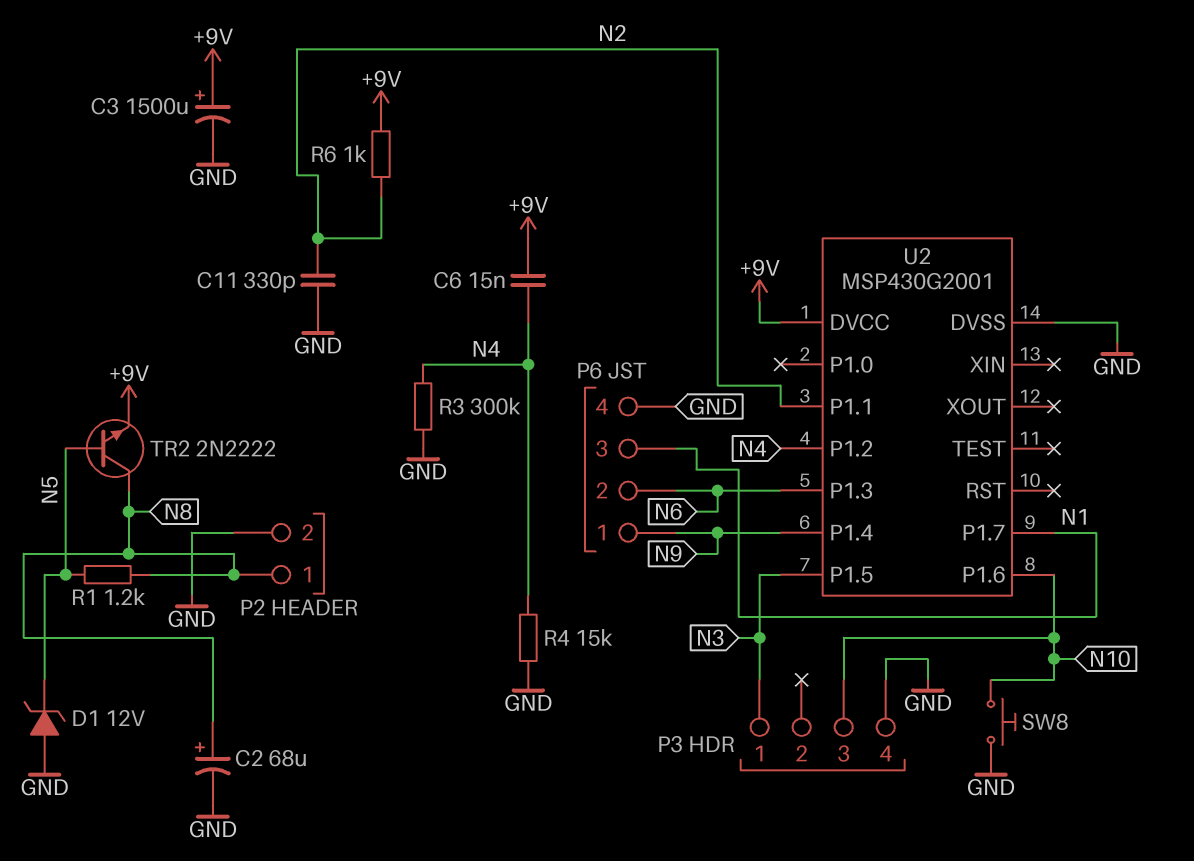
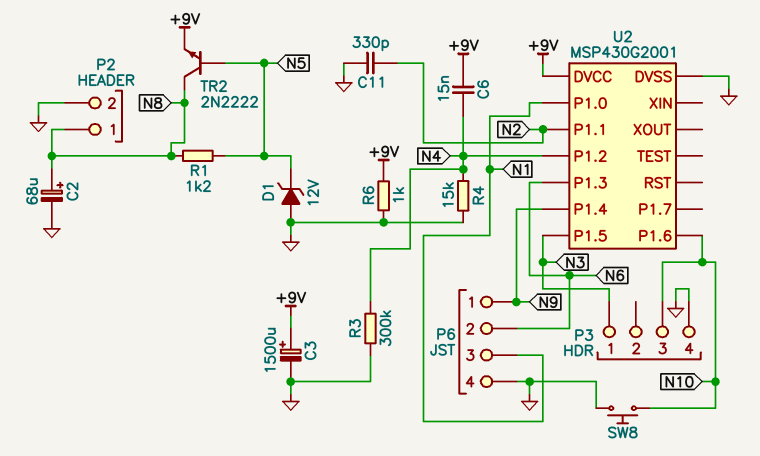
R6: 1k (+9V, N2) -> 1k (+9V, GND)
U2 pin P1.0: none -> N1
U2 pin P1.7: N1 -> none

